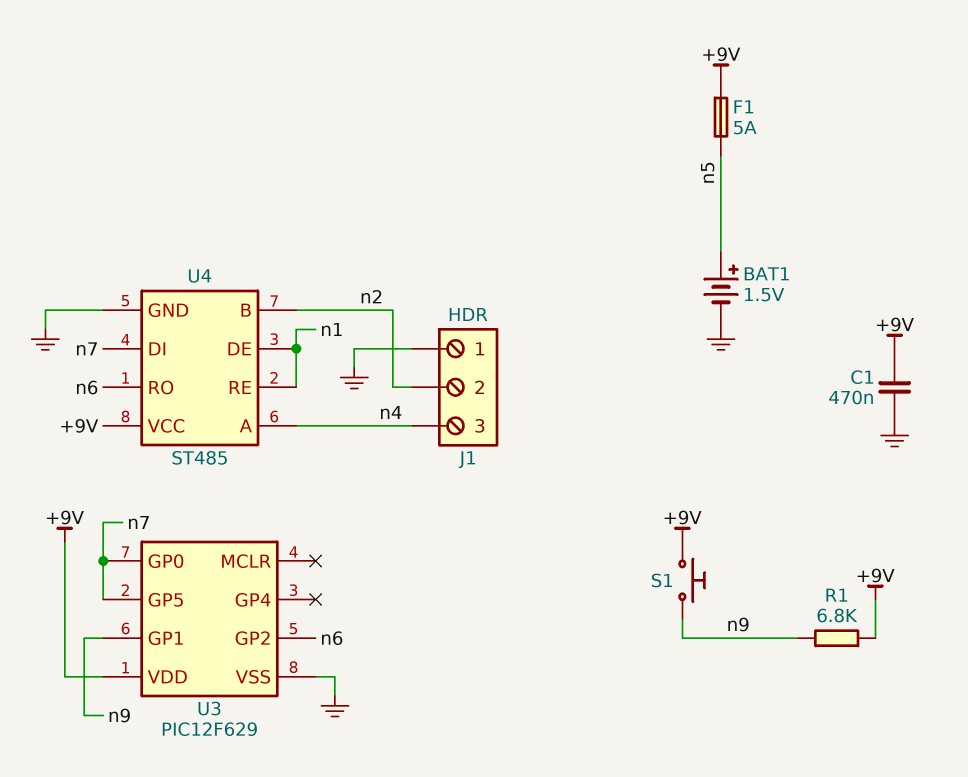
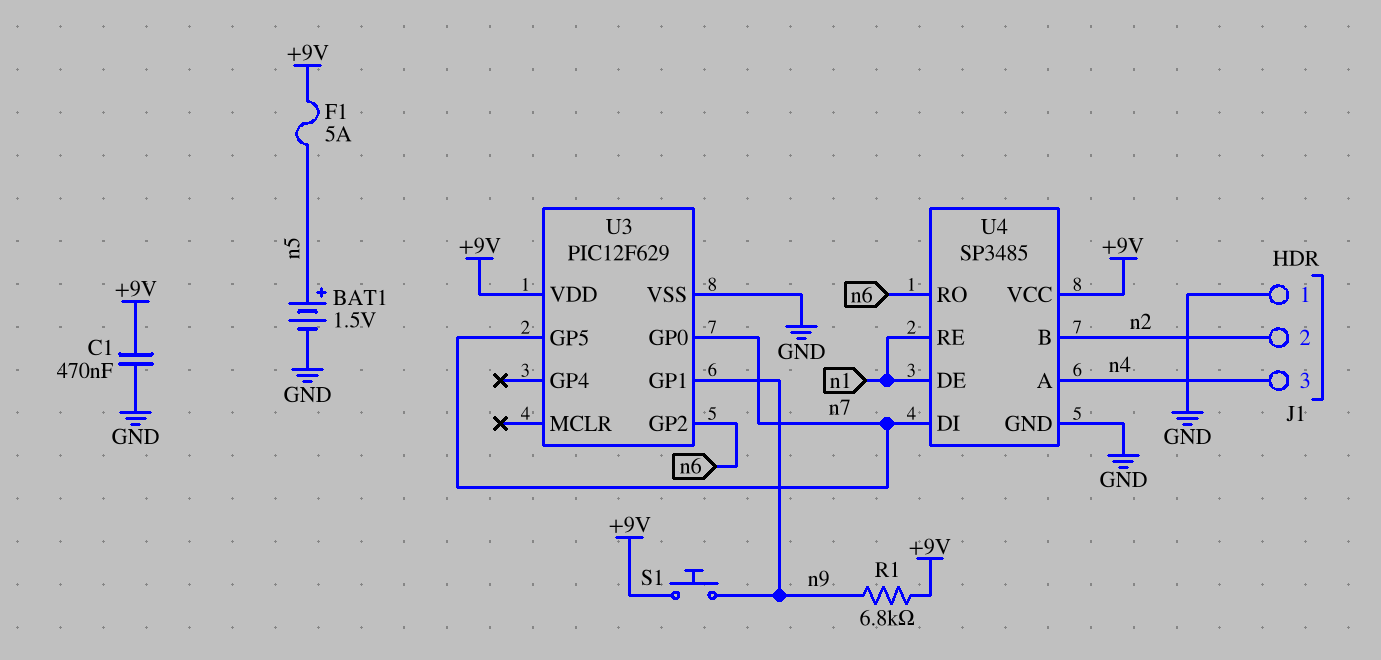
U4: ST485 -> SP3485

